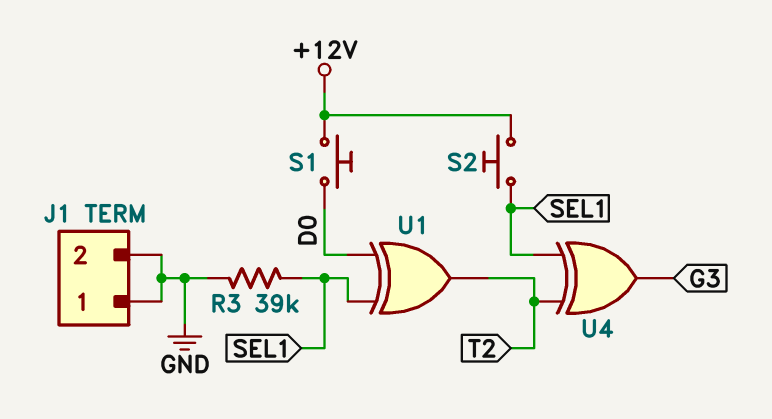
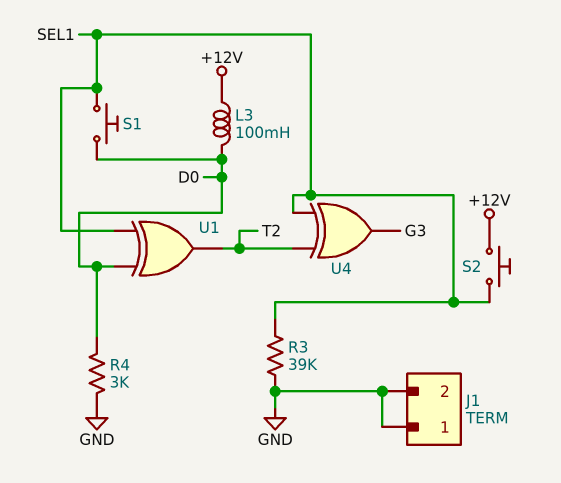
L3: none -> 100mH (+12V, D0)
R4: none -> 3k (D0, GND)
S1: button (+12V, D0) -> button (D0, SEL1)

